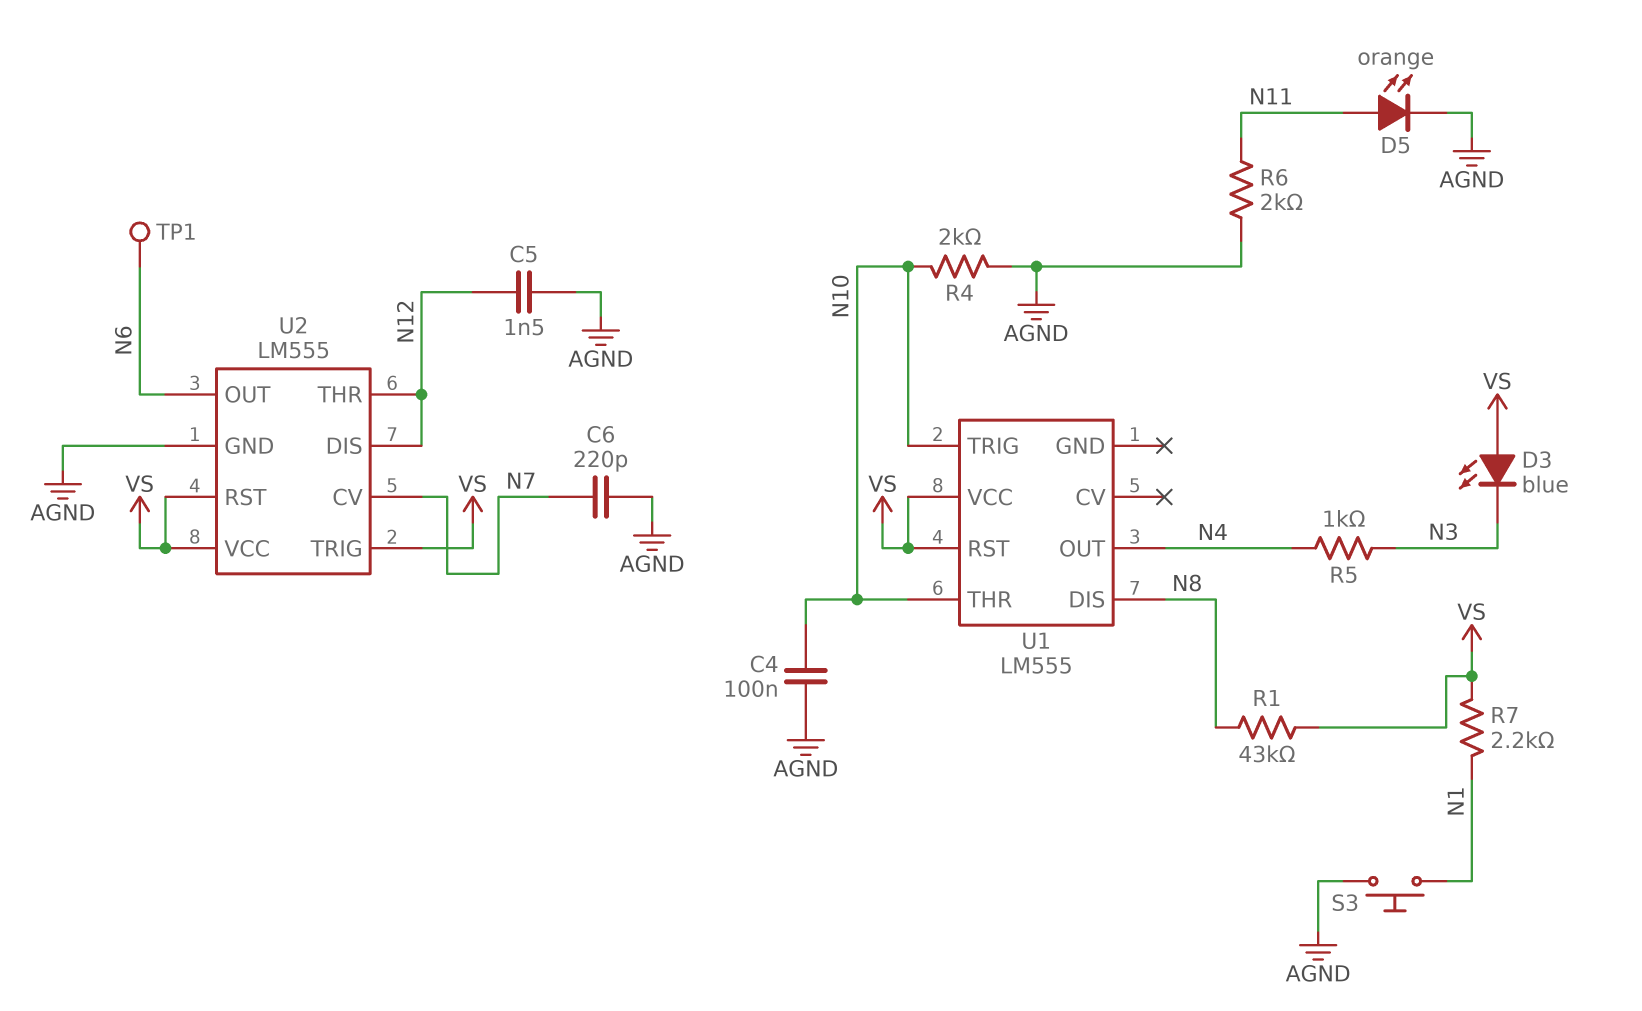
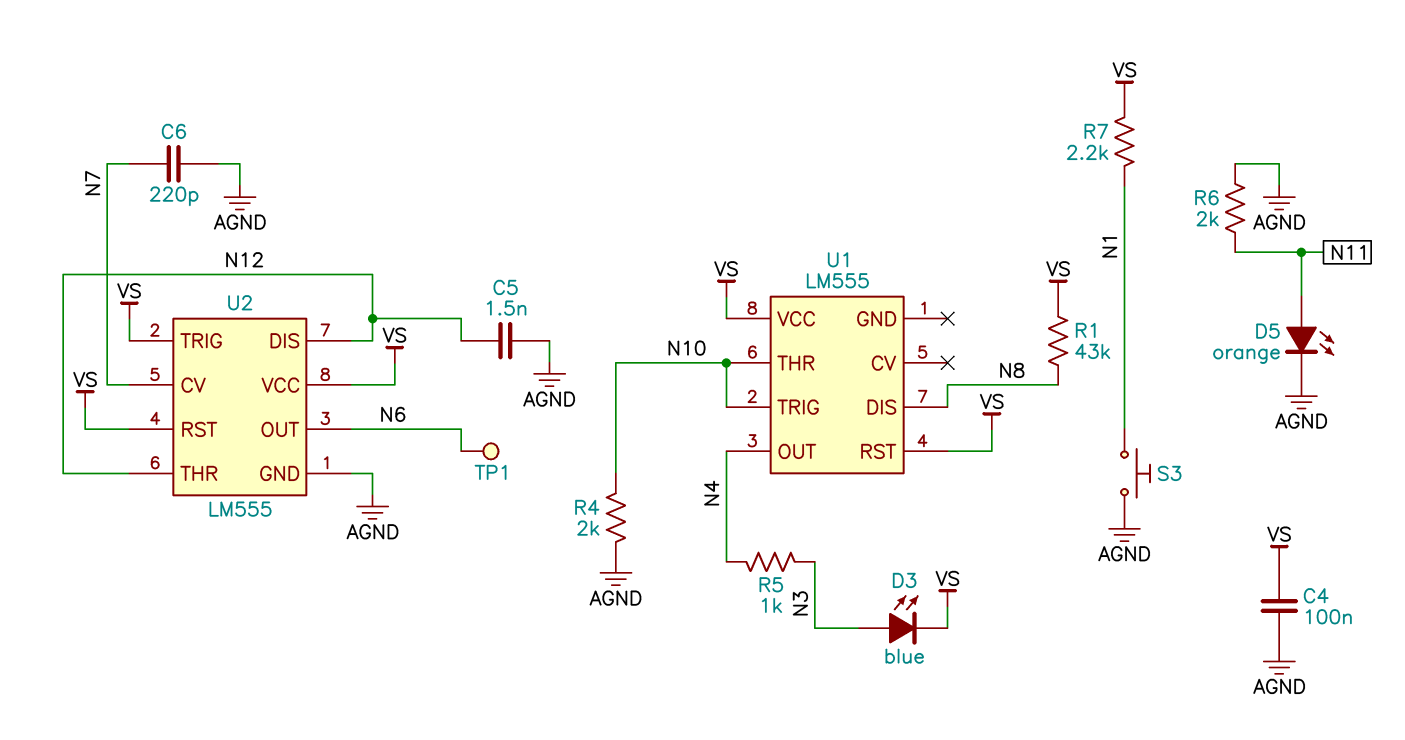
C4: 100nF (AGND, N10) -> 100nF (AGND, VS)
D3: LED blue (A VS, K N3) -> LED blue (A N3, K VS)

